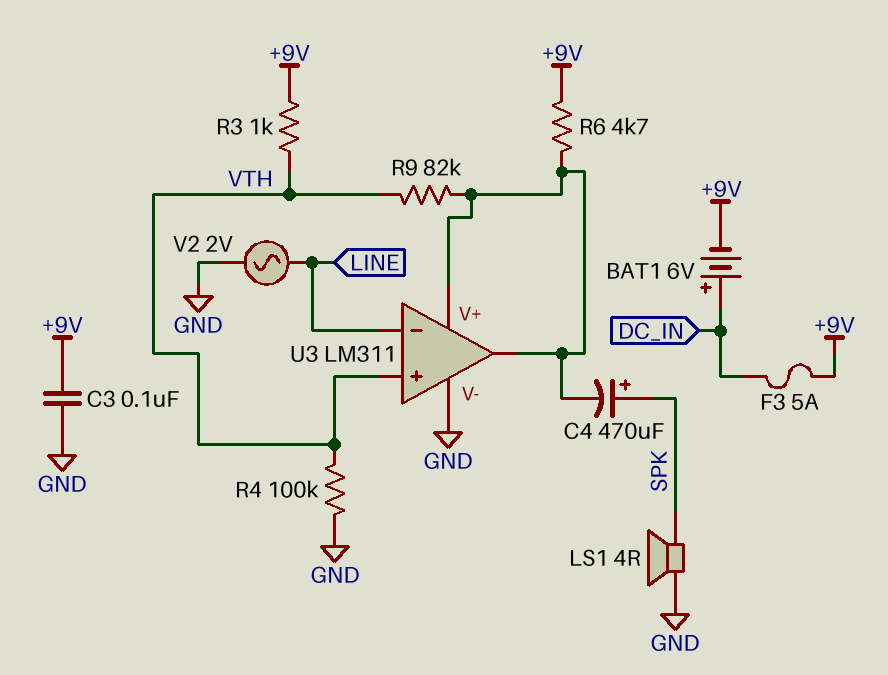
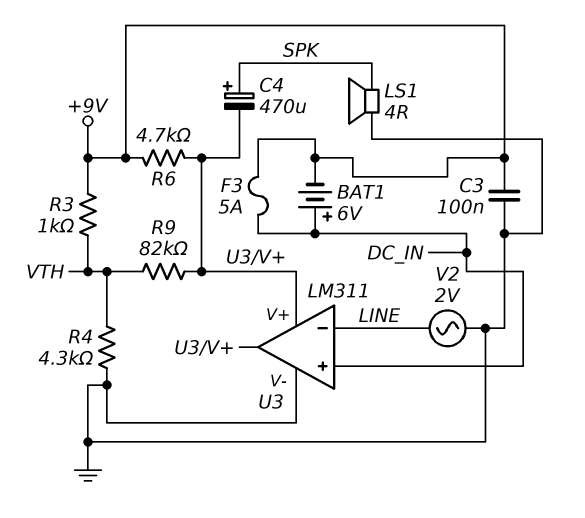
R4: 100k (GND, VTH) -> 4.3k (GND, VTH)
U3 pin in+: VTH -> DC_IN

